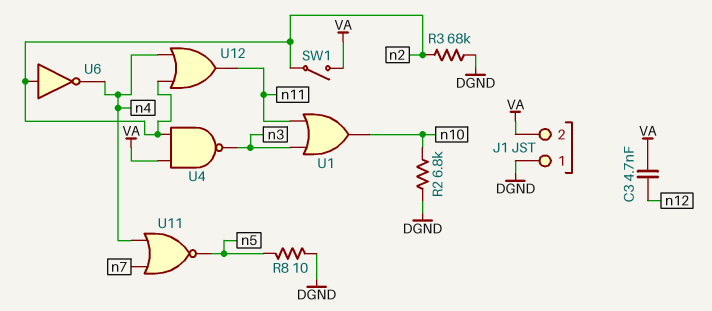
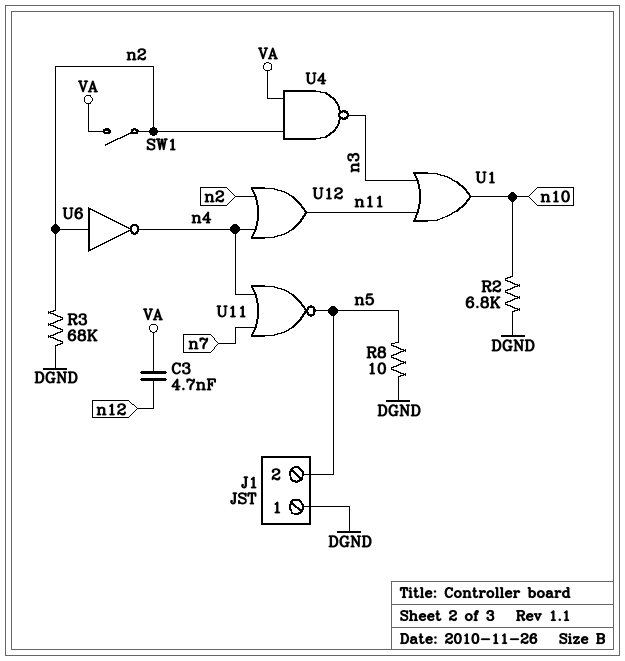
J1 pin 2: VA -> n5

